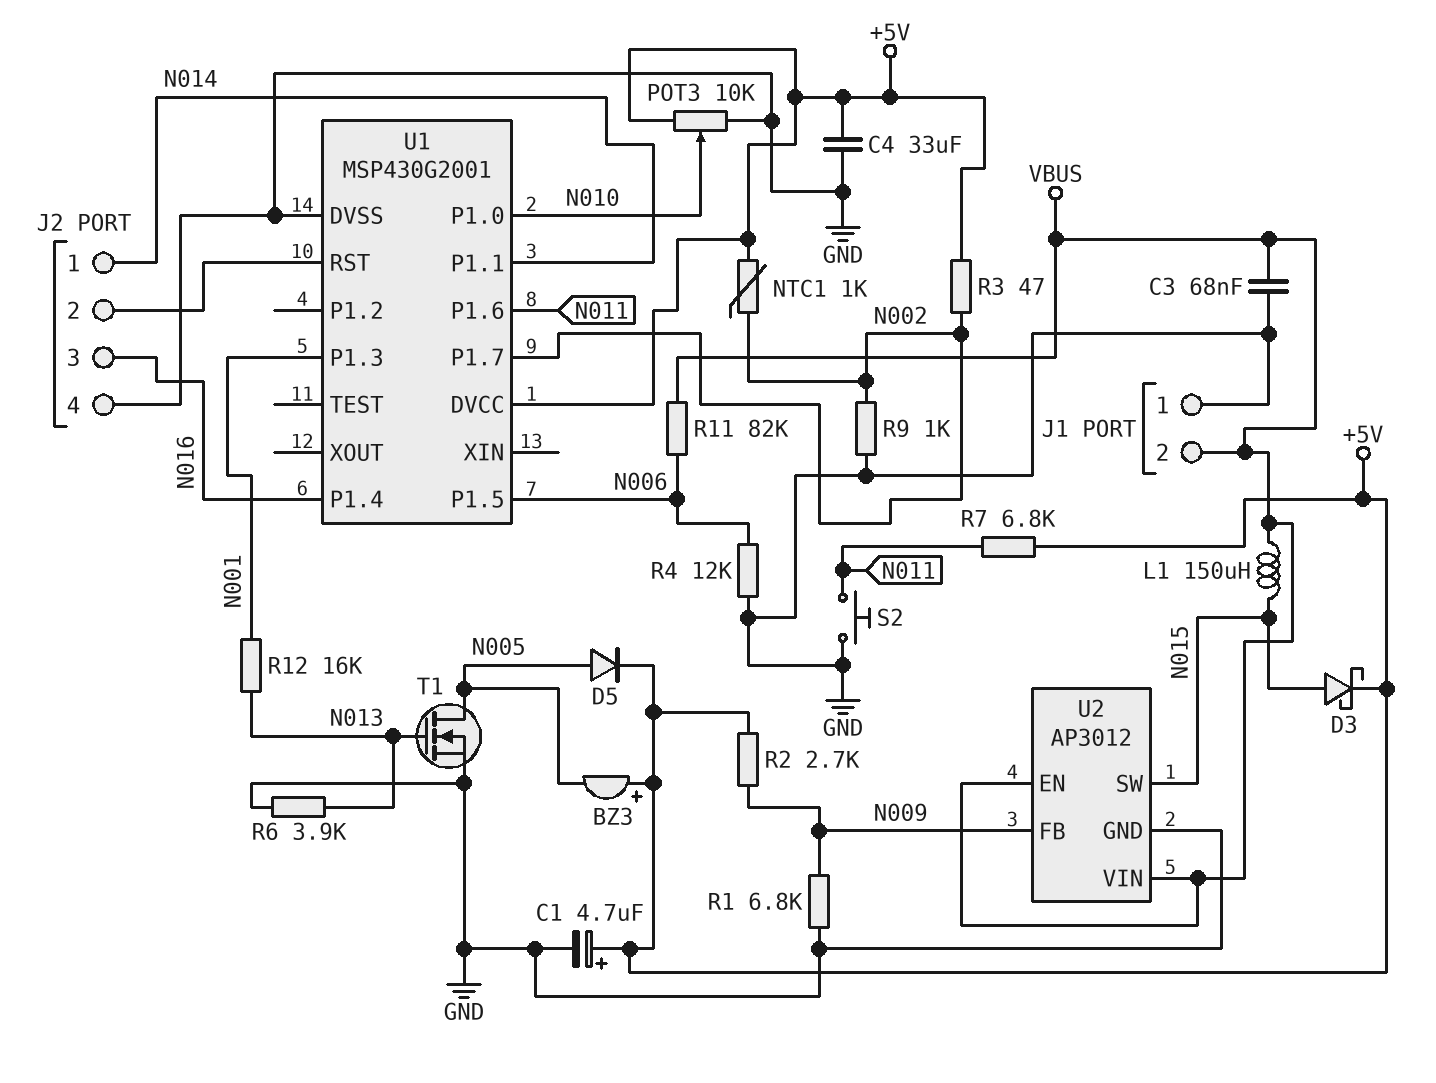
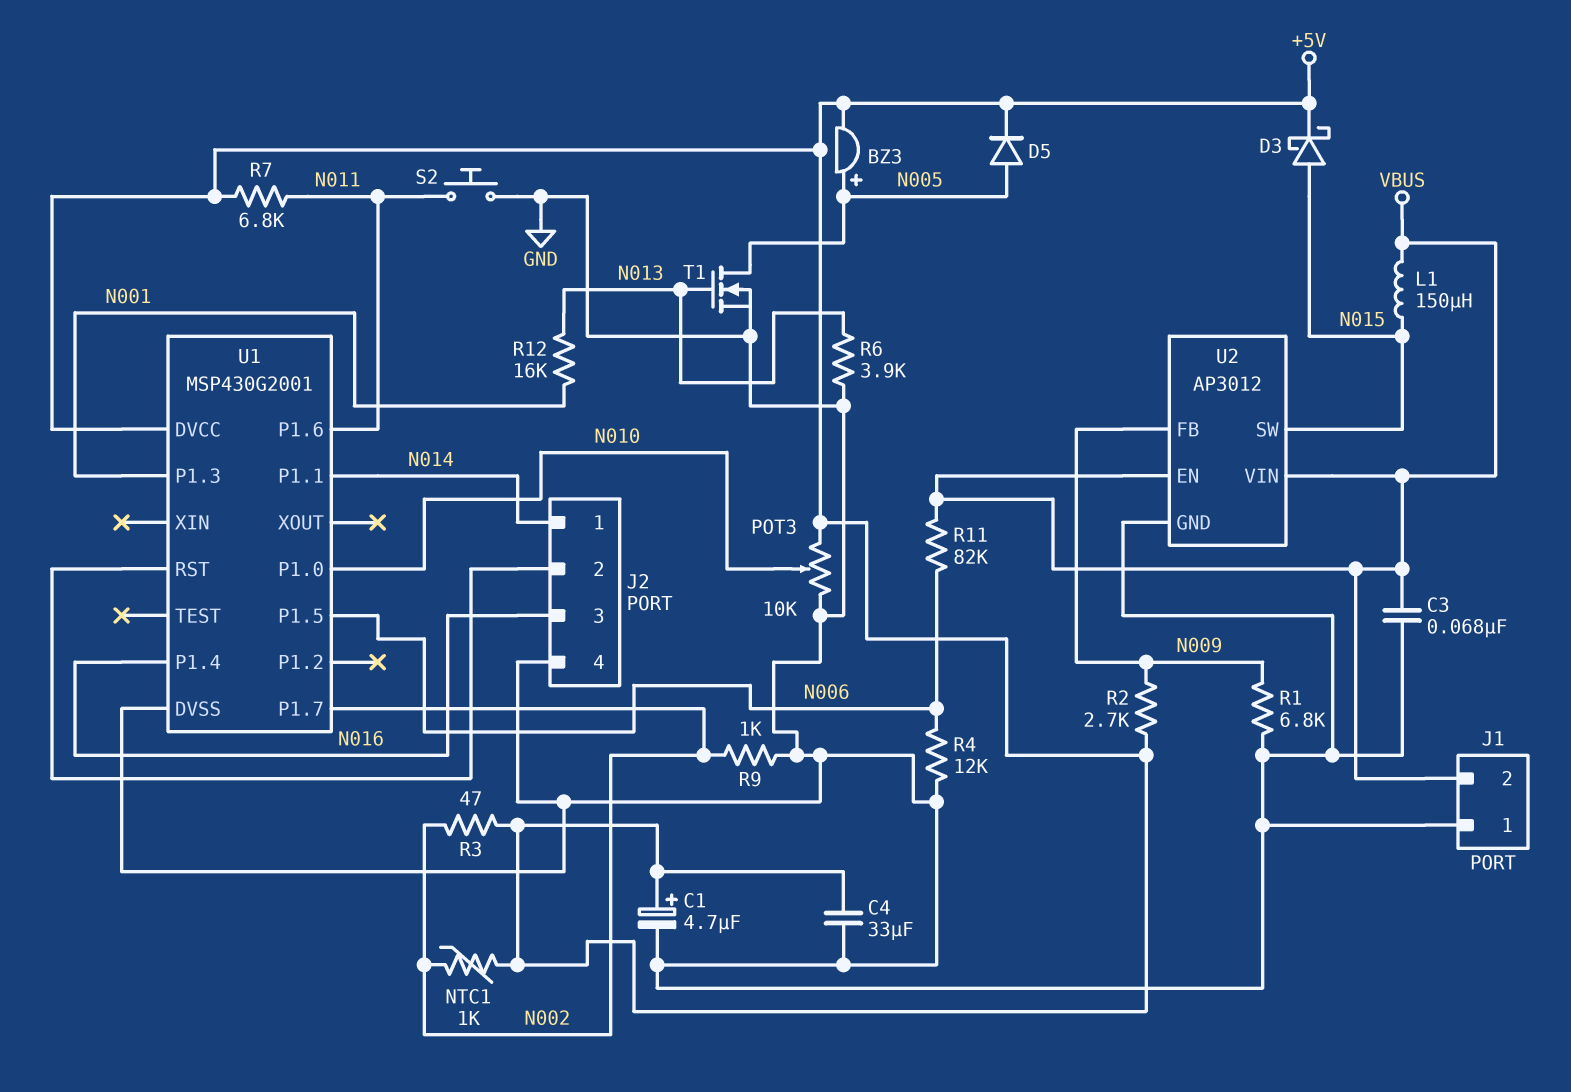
BZ3: buzzer (plus +5V, minus N005) -> buzzer (plus N005, minus +5V)

